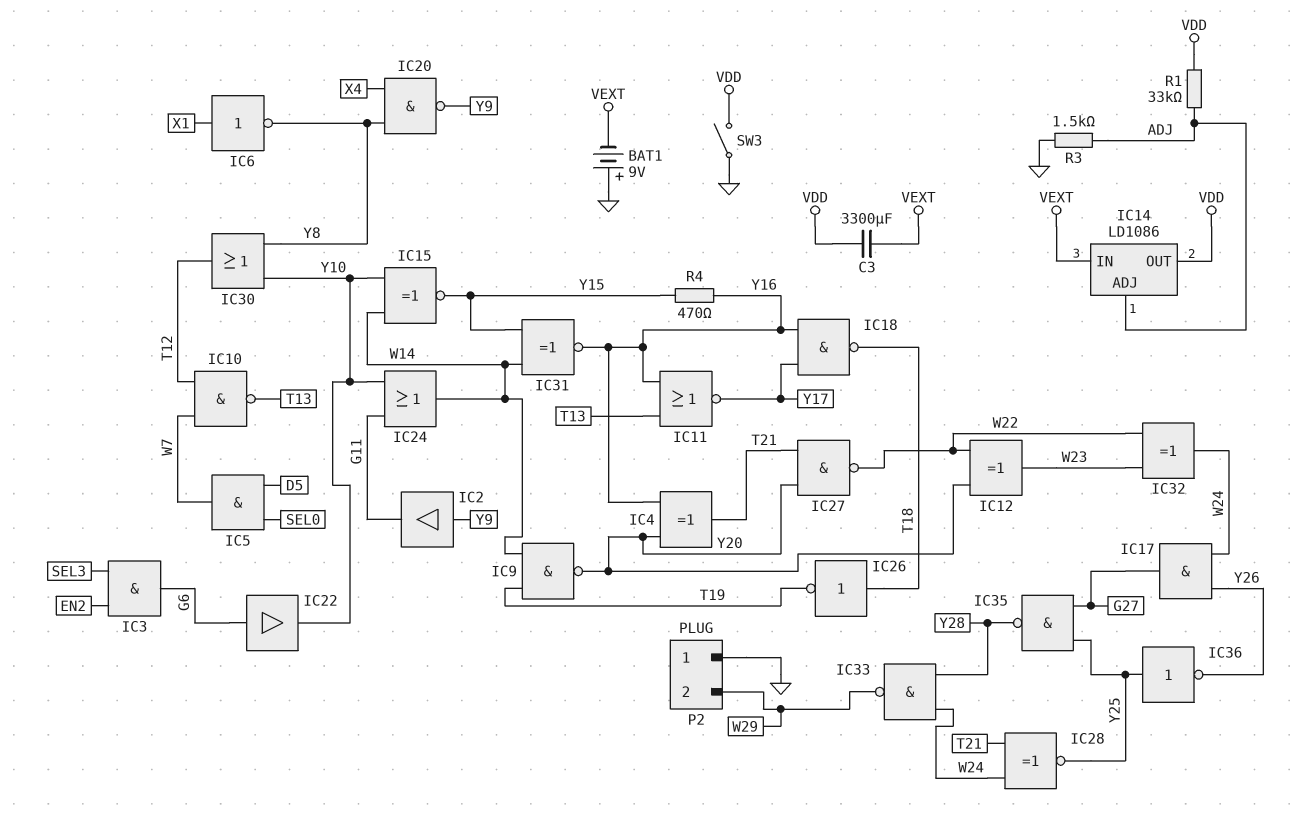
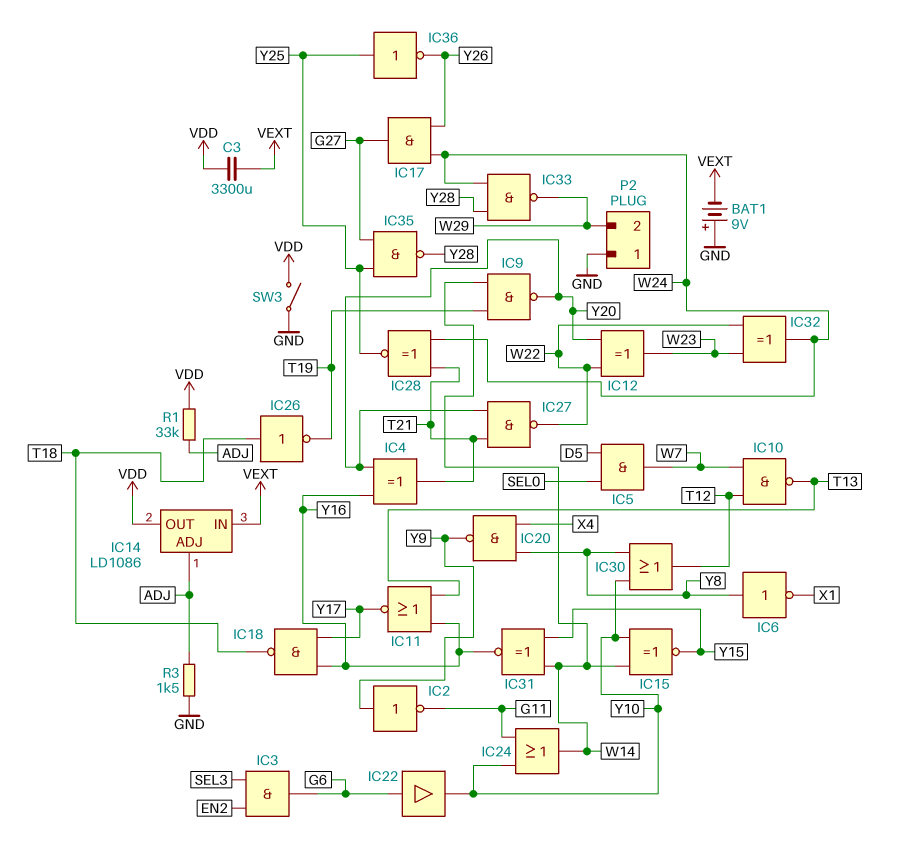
IC2: buffer (in Y9, out G11) -> NOT (in Y9, out G11)
IC6: NOT (in X1, out Y8) -> NOT (in Y8, out X1)
R4: 470 (Y15, Y16) -> none

